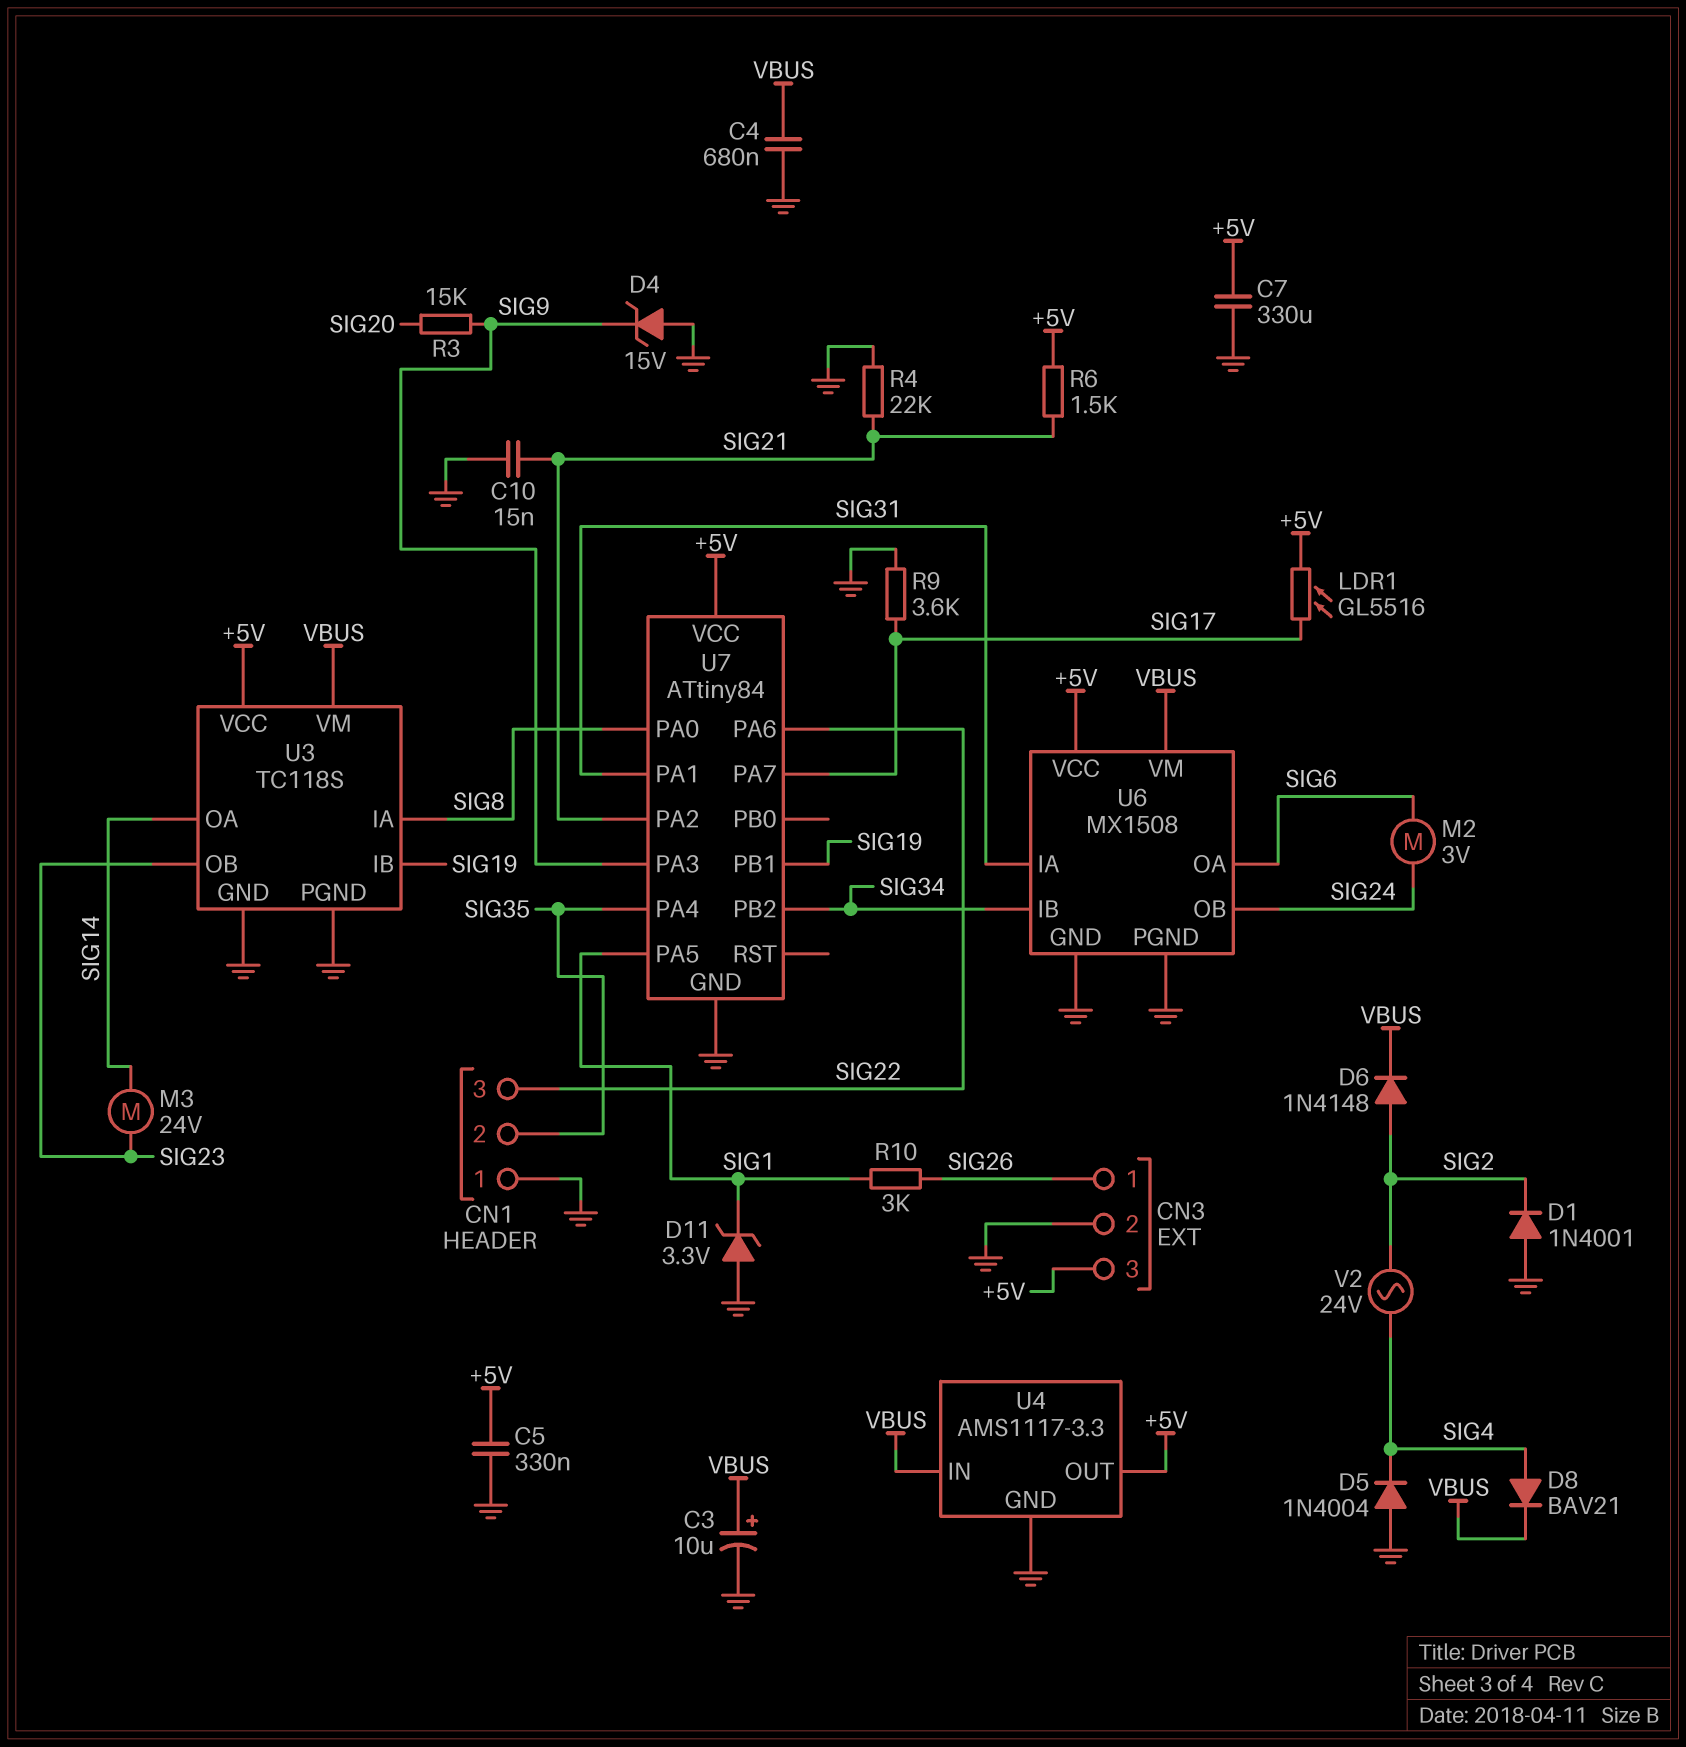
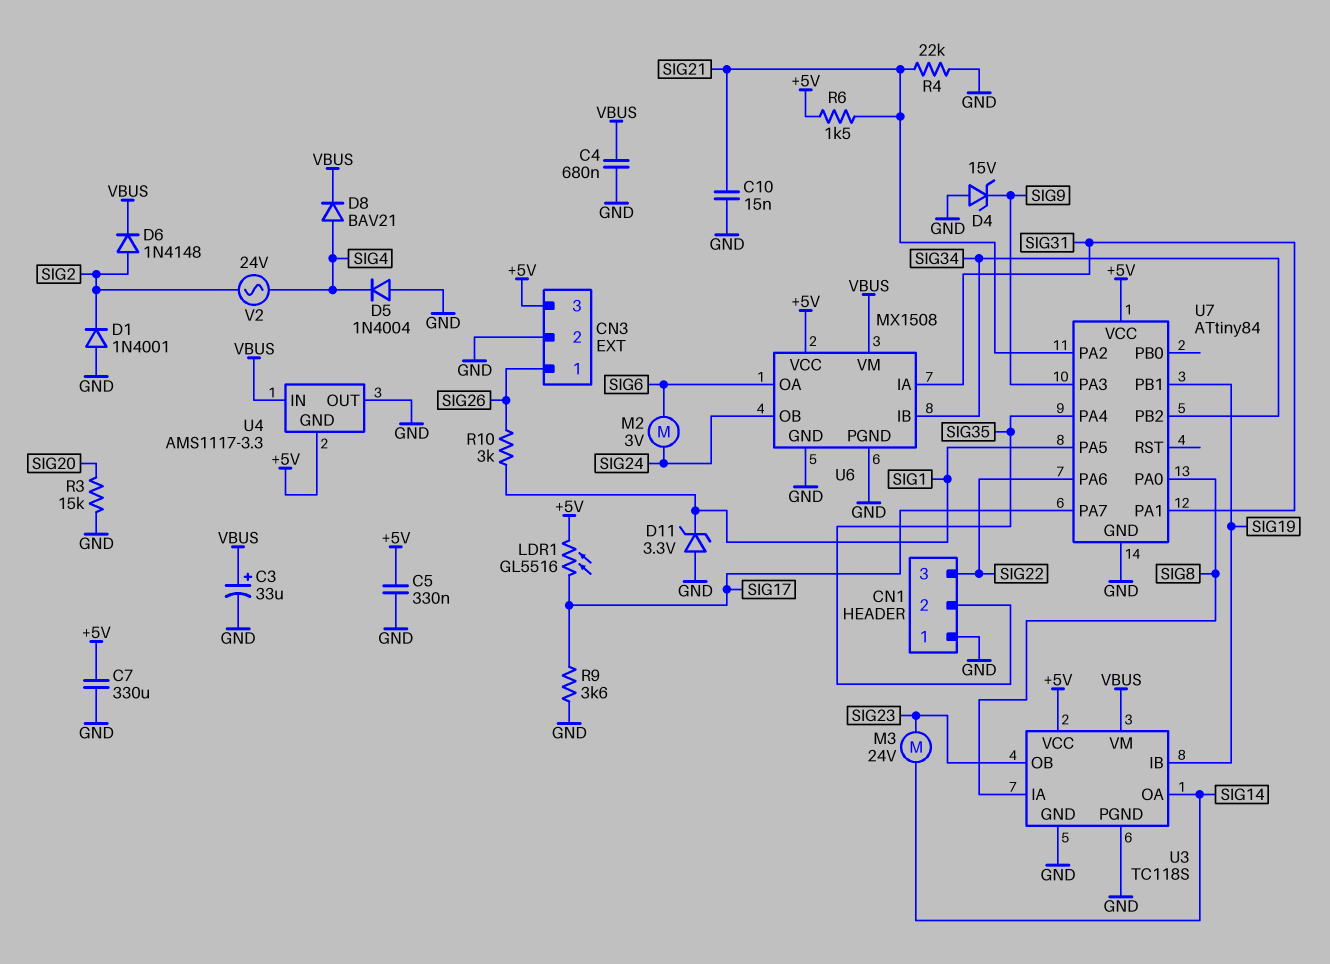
C3: 10uF (plus VBUS, minus GND) -> 33uF (plus VBUS, minus GND)
R3: 15k (SIG9, SIG20) -> 15k (GND, SIG20)
U4 pin GND: GND -> +5V
U4 pin OUT: +5V -> GND

